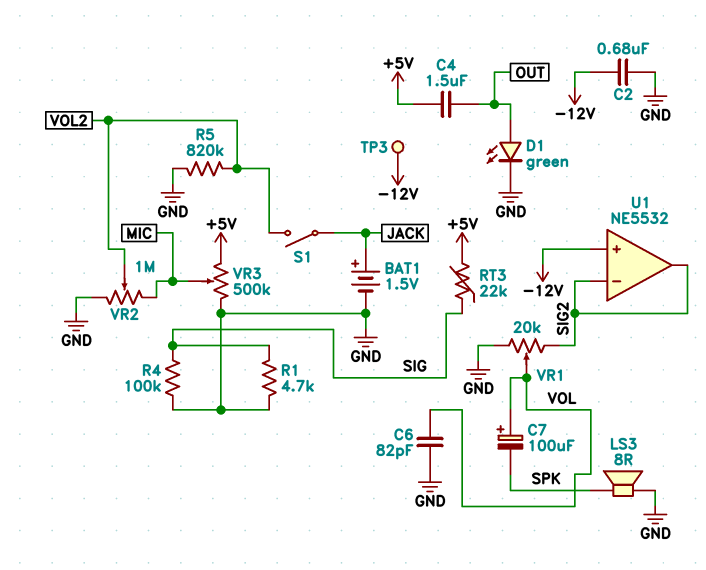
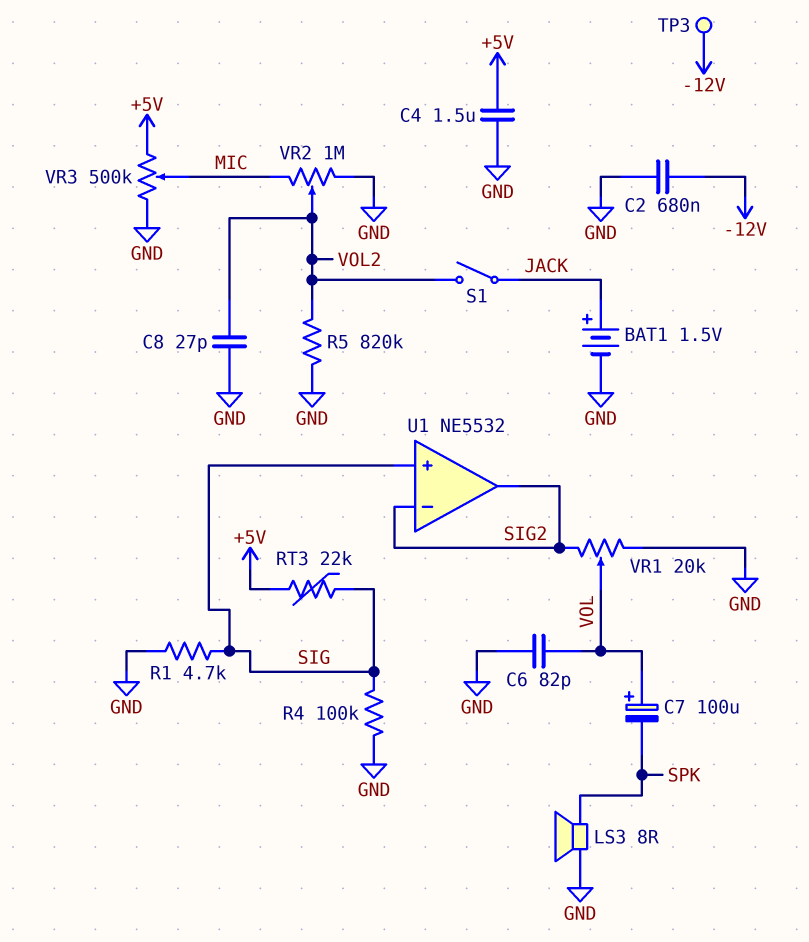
C4: 1.5uF (+5V, OUT) -> 1.5uF (+5V, GND)
C8: none -> 27pF (GND, VOL2)
D1: LED green (A OUT, K GND) -> none
U1 pin in+: -12V -> SIG

